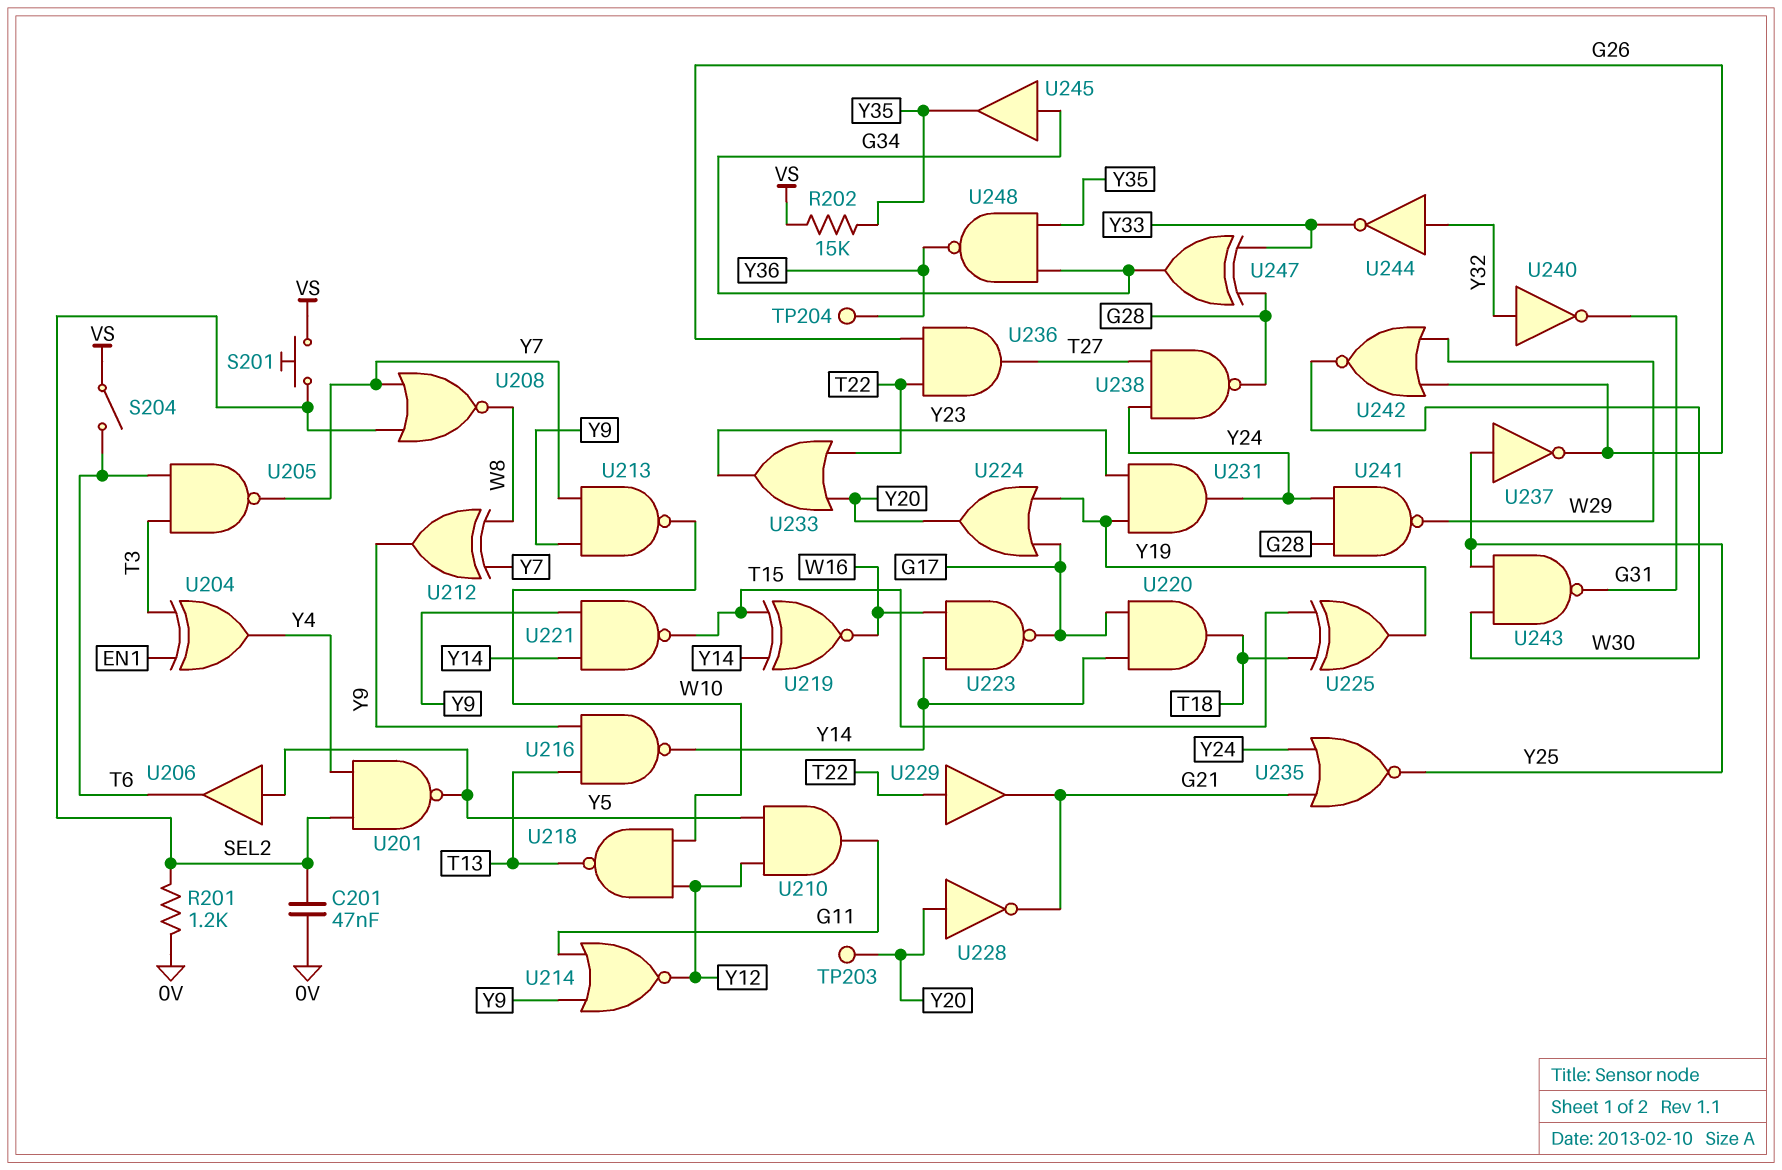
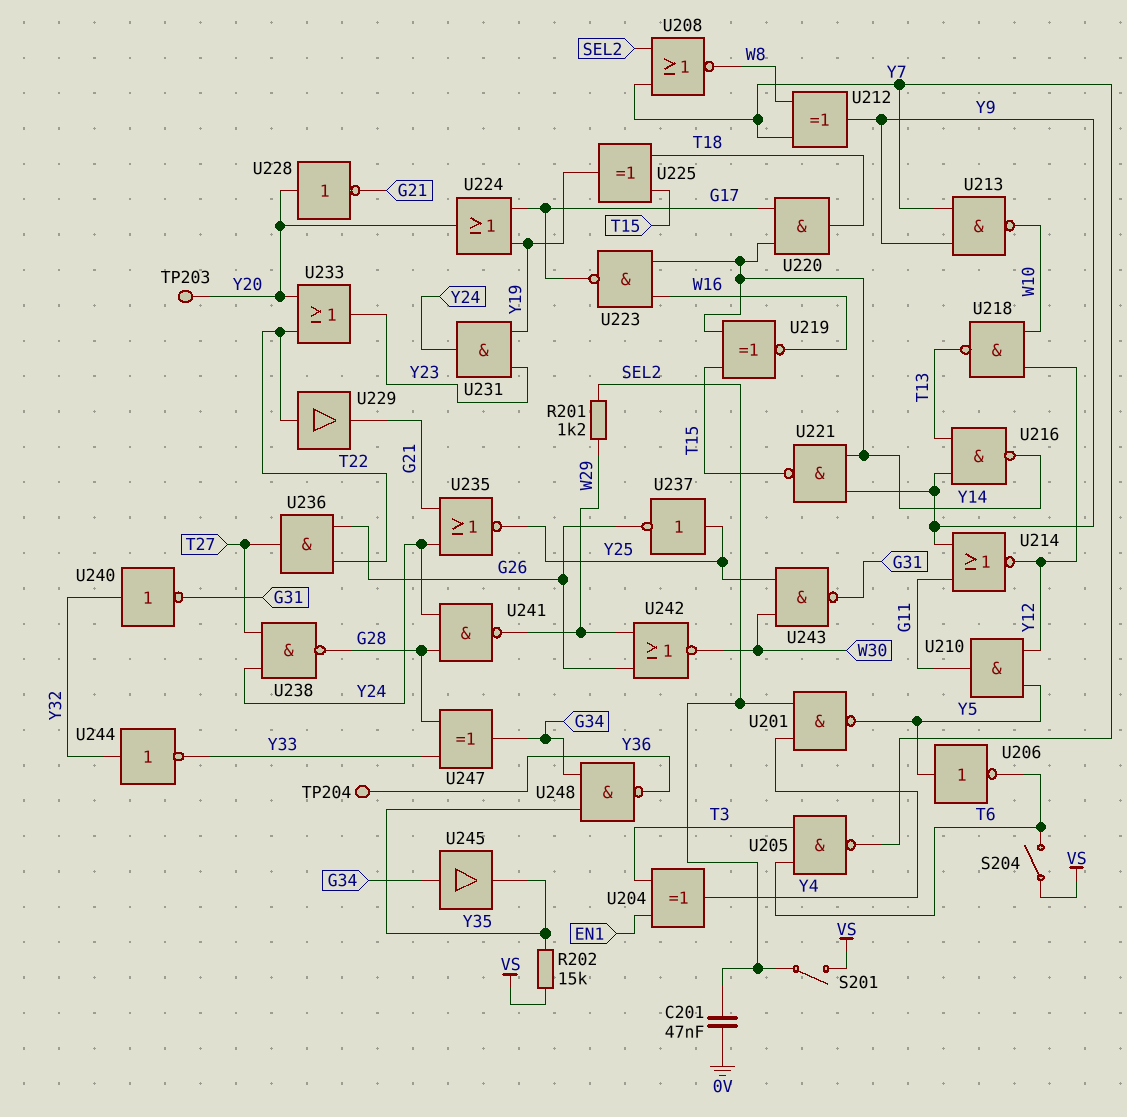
R201: 1.2k (0V, SEL2) -> 1.2k (SEL2, W29)
S201: button (SEL2, VS) -> switch (SEL2, VS)
U206: buffer (in Y5, out T6) -> NOT (in Y5, out T6)

